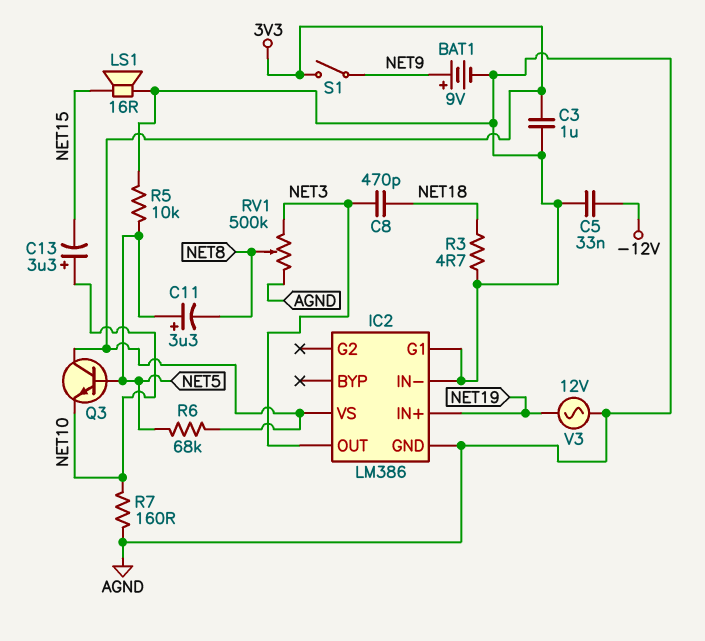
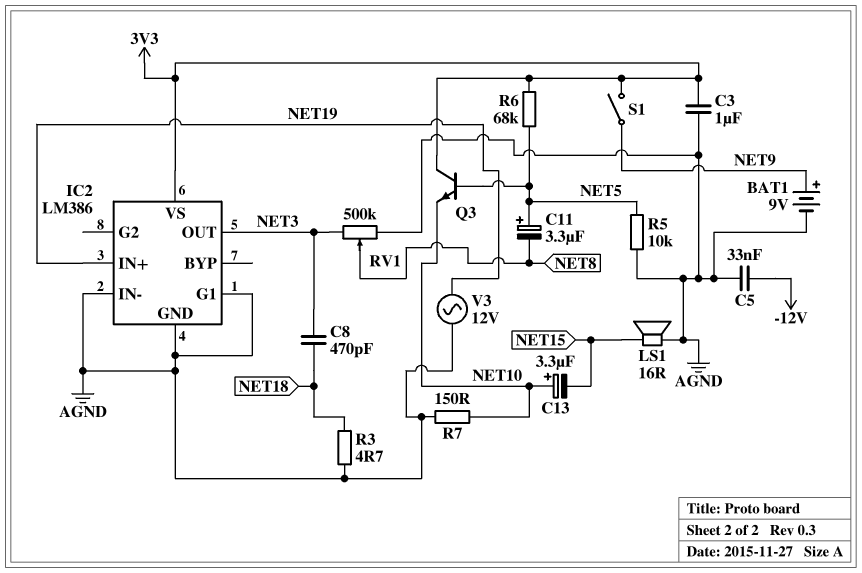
R7: 160 (AGND, NET10) -> 150 (AGND, NET10)

